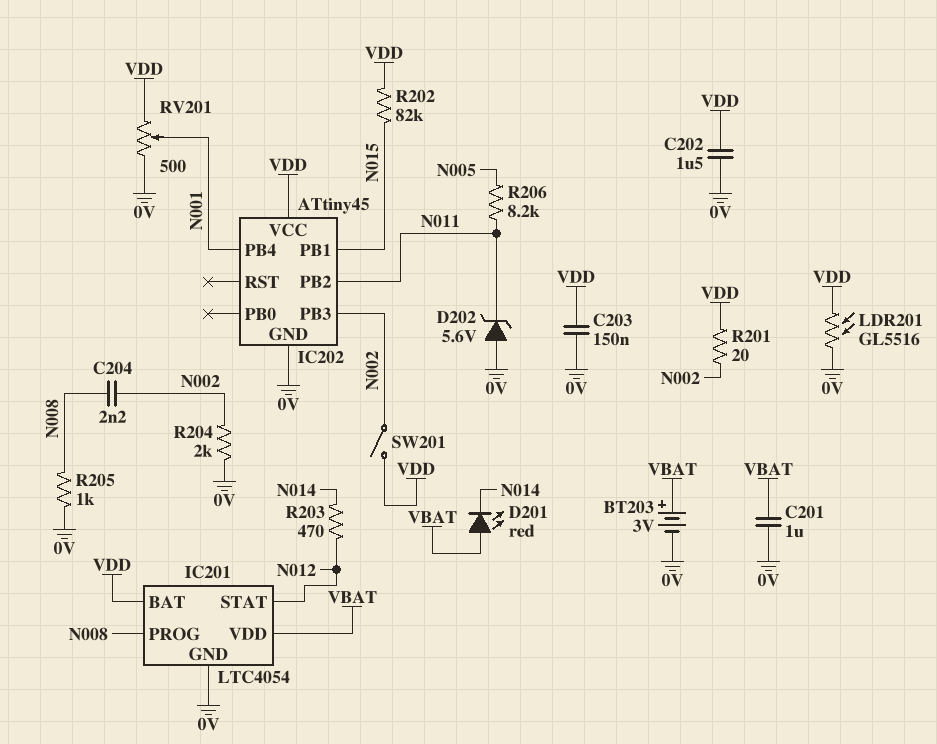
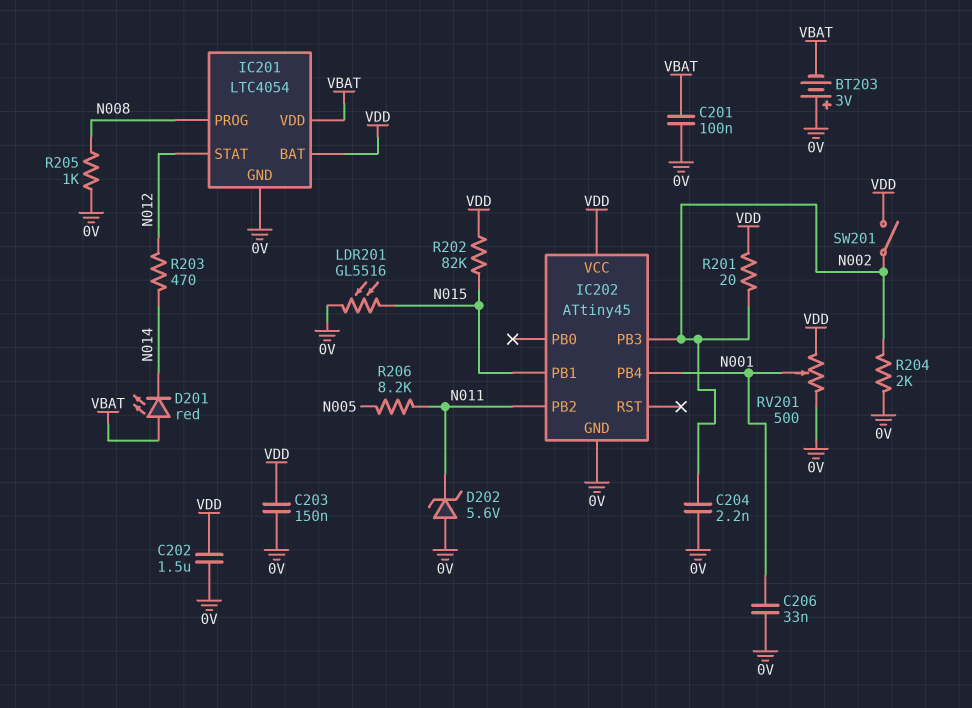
BT203: 3V (plus VBAT, minus 0V) -> 3V (plus 0V, minus VBAT)
C201: 1uF (0V, VBAT) -> 100nF (0V, VBAT)
C204: 2.2nF (N002, N008) -> 2.2nF (0V, N002)
C206: none -> 33nF (0V, N001)
LDR201: GL5516 (0V, VDD) -> GL5516 (0V, N015)

